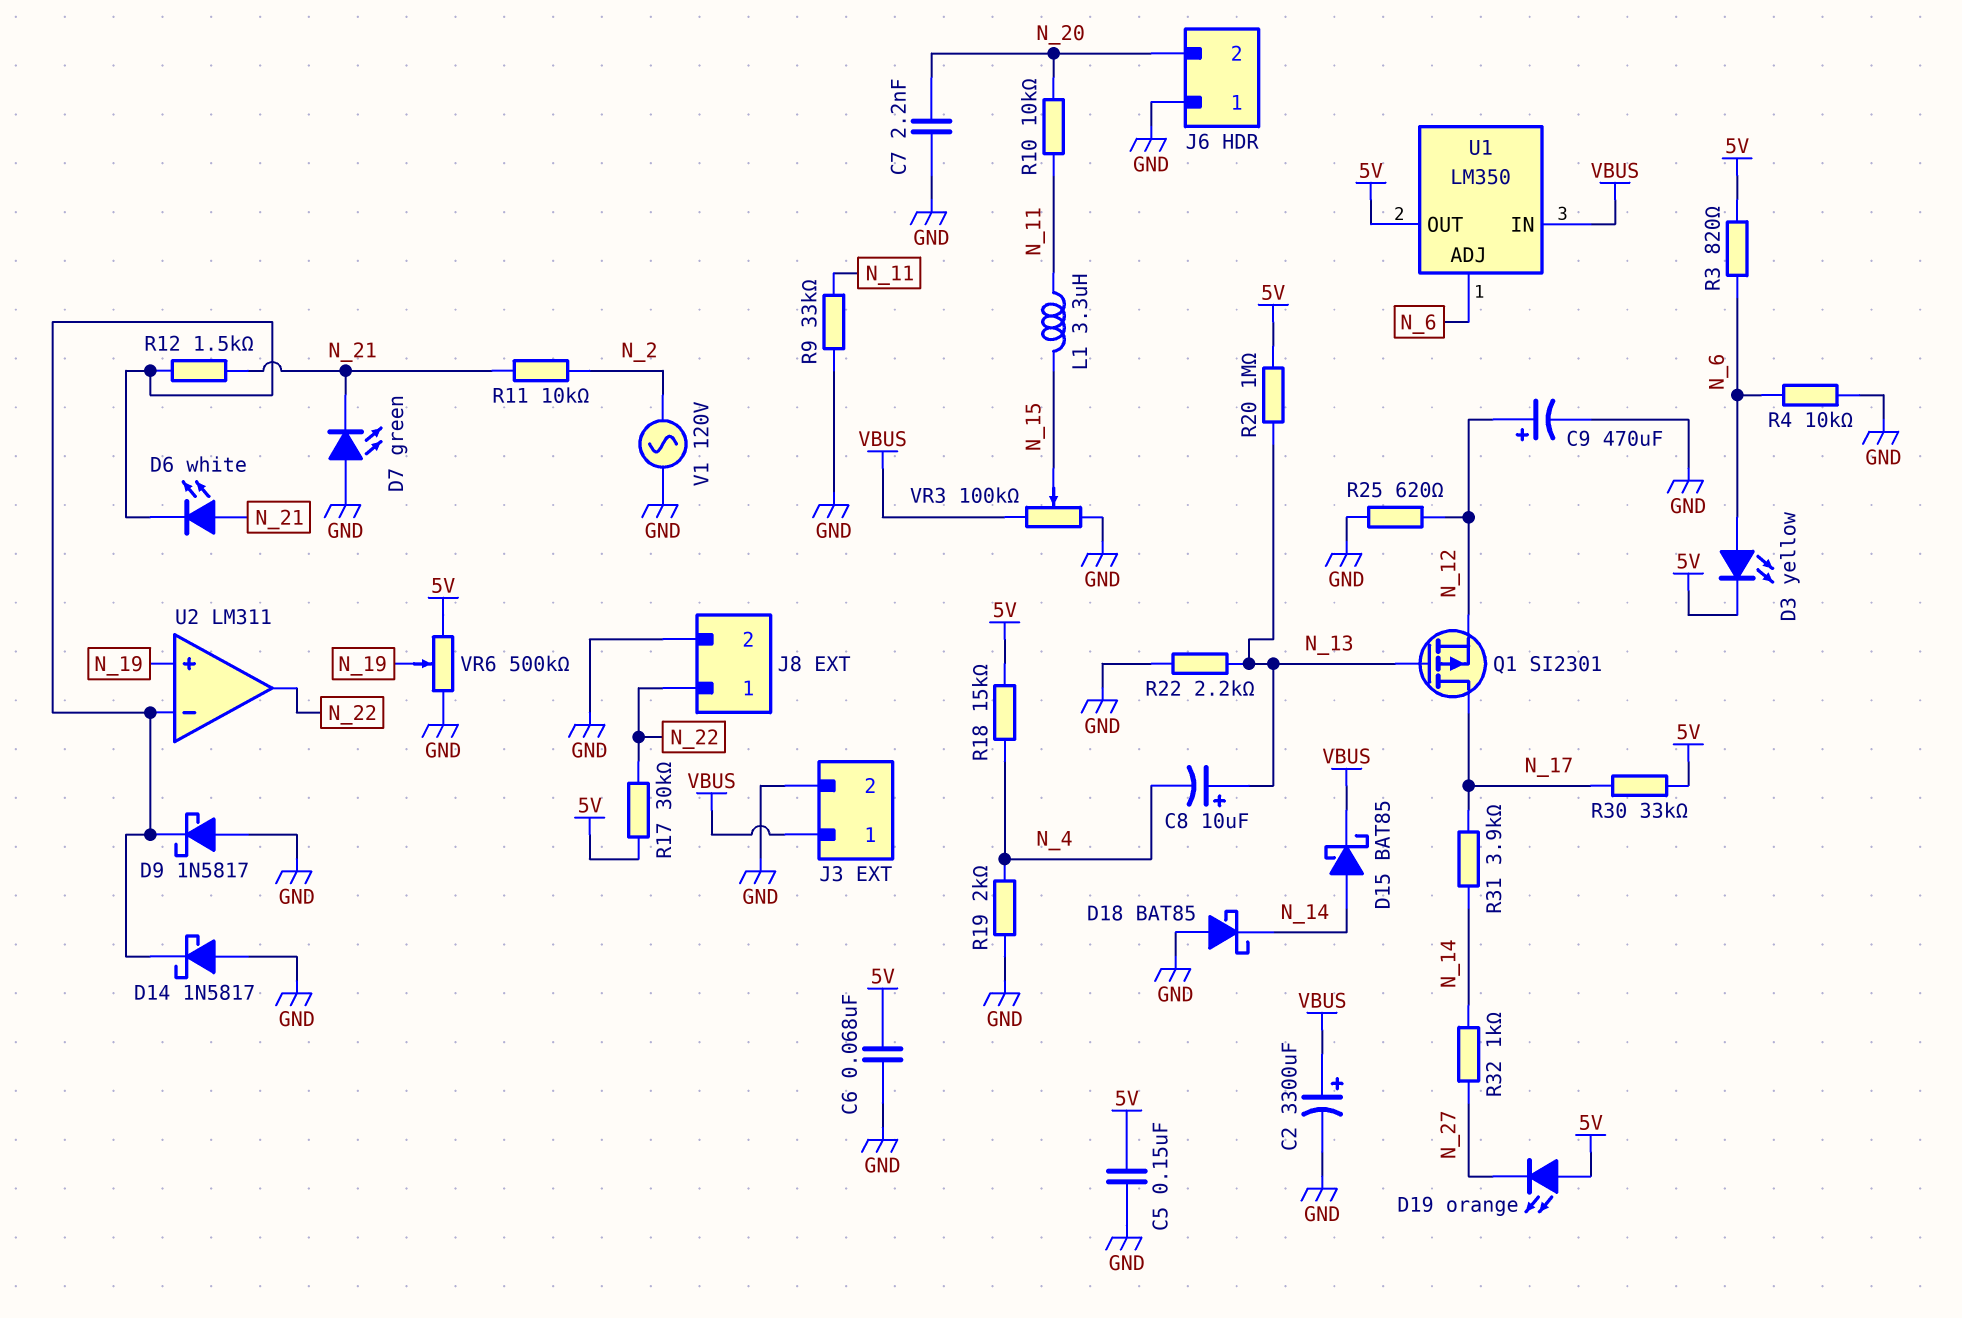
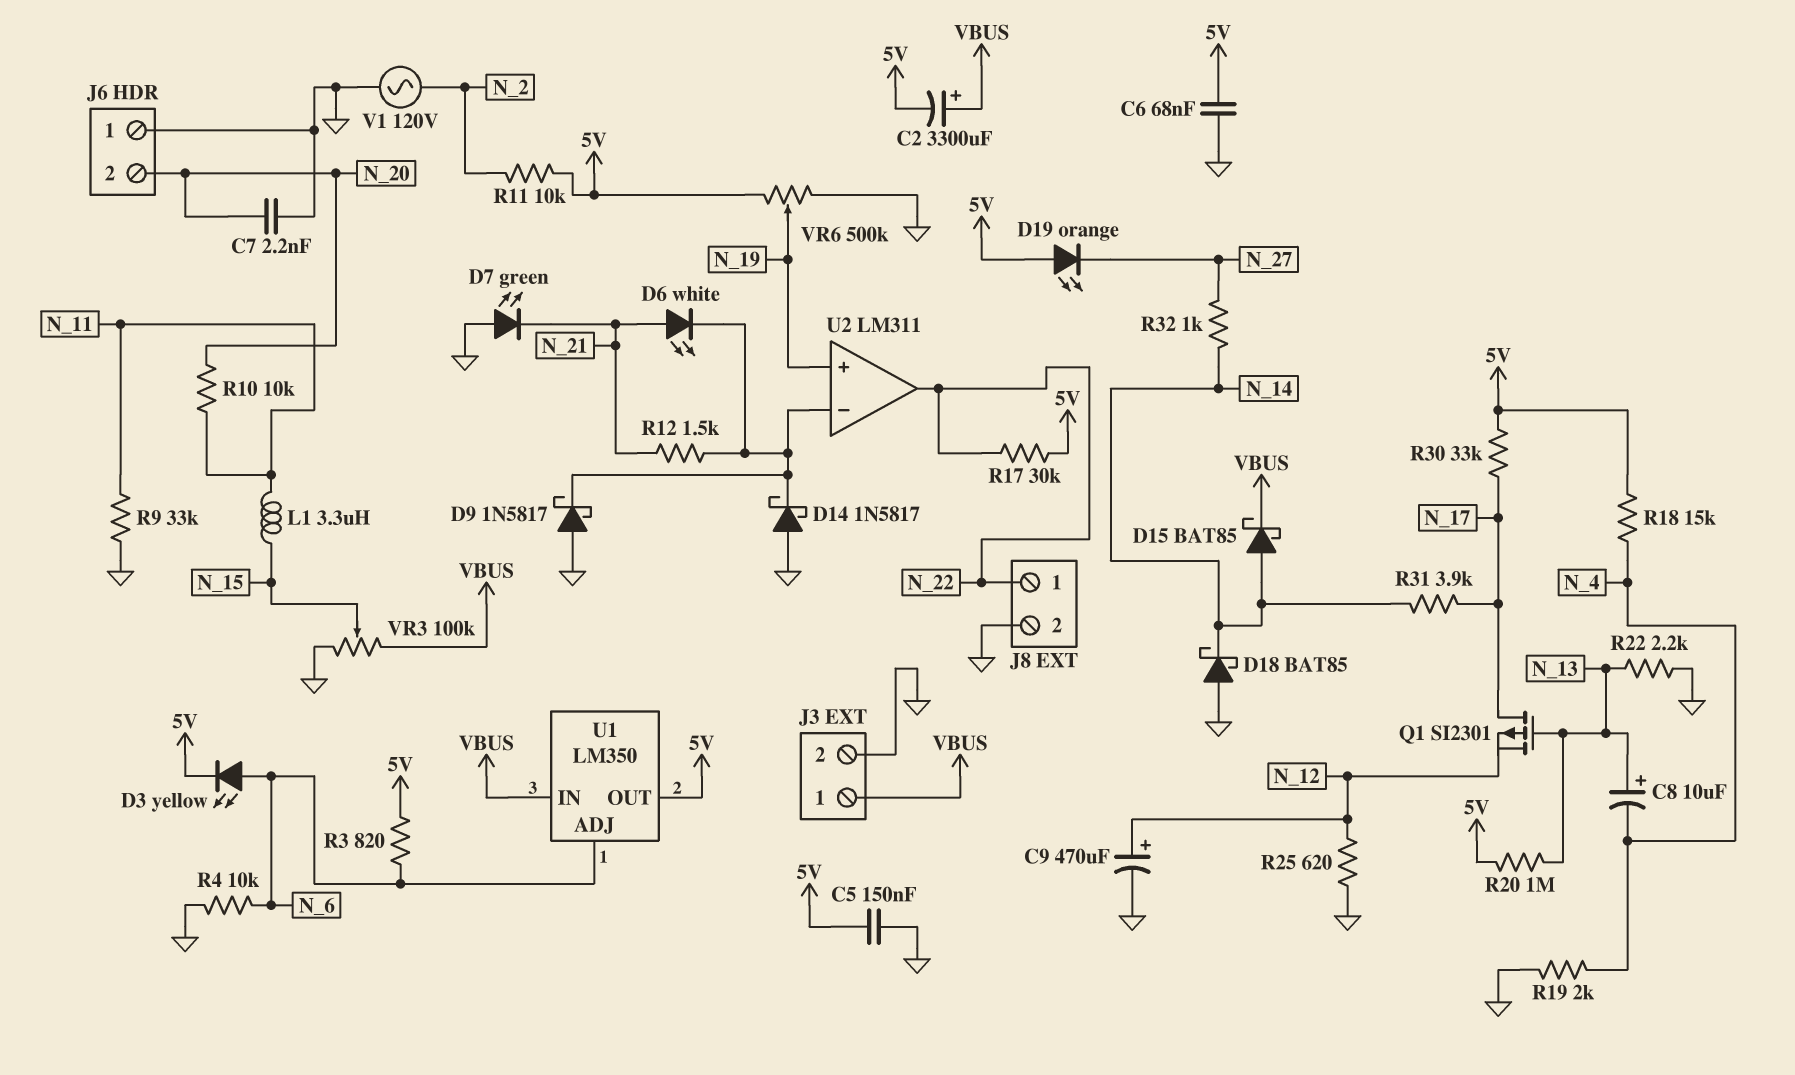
C2: 3300uF (plus VBUS, minus GND) -> 3300uF (plus VBUS, minus 5V)
R11: 10k (N_2, N_21) -> 10k (5V, N_2)

